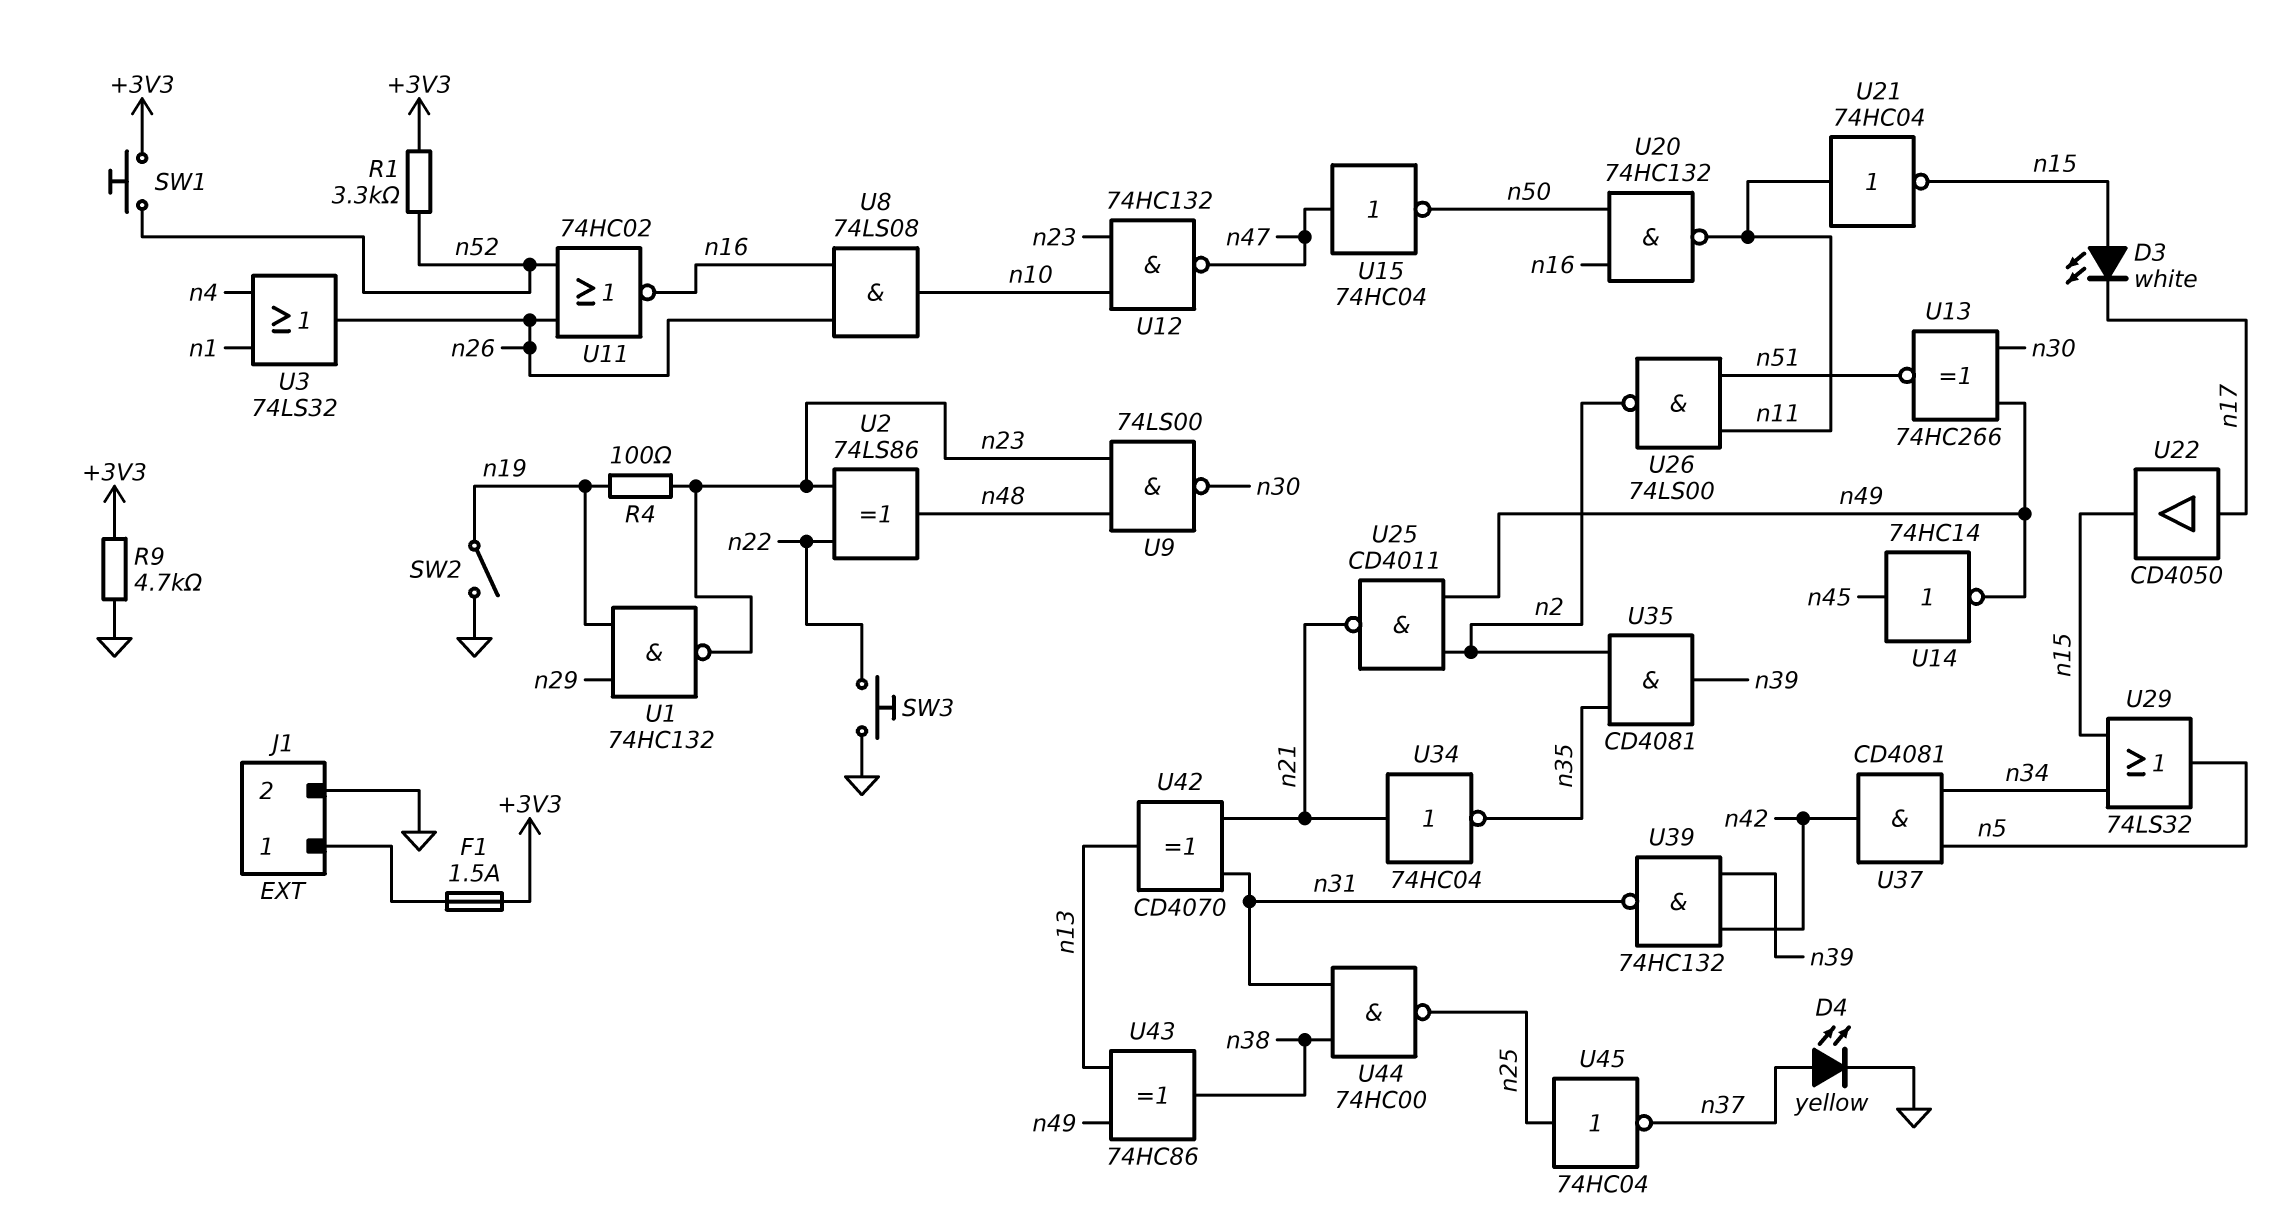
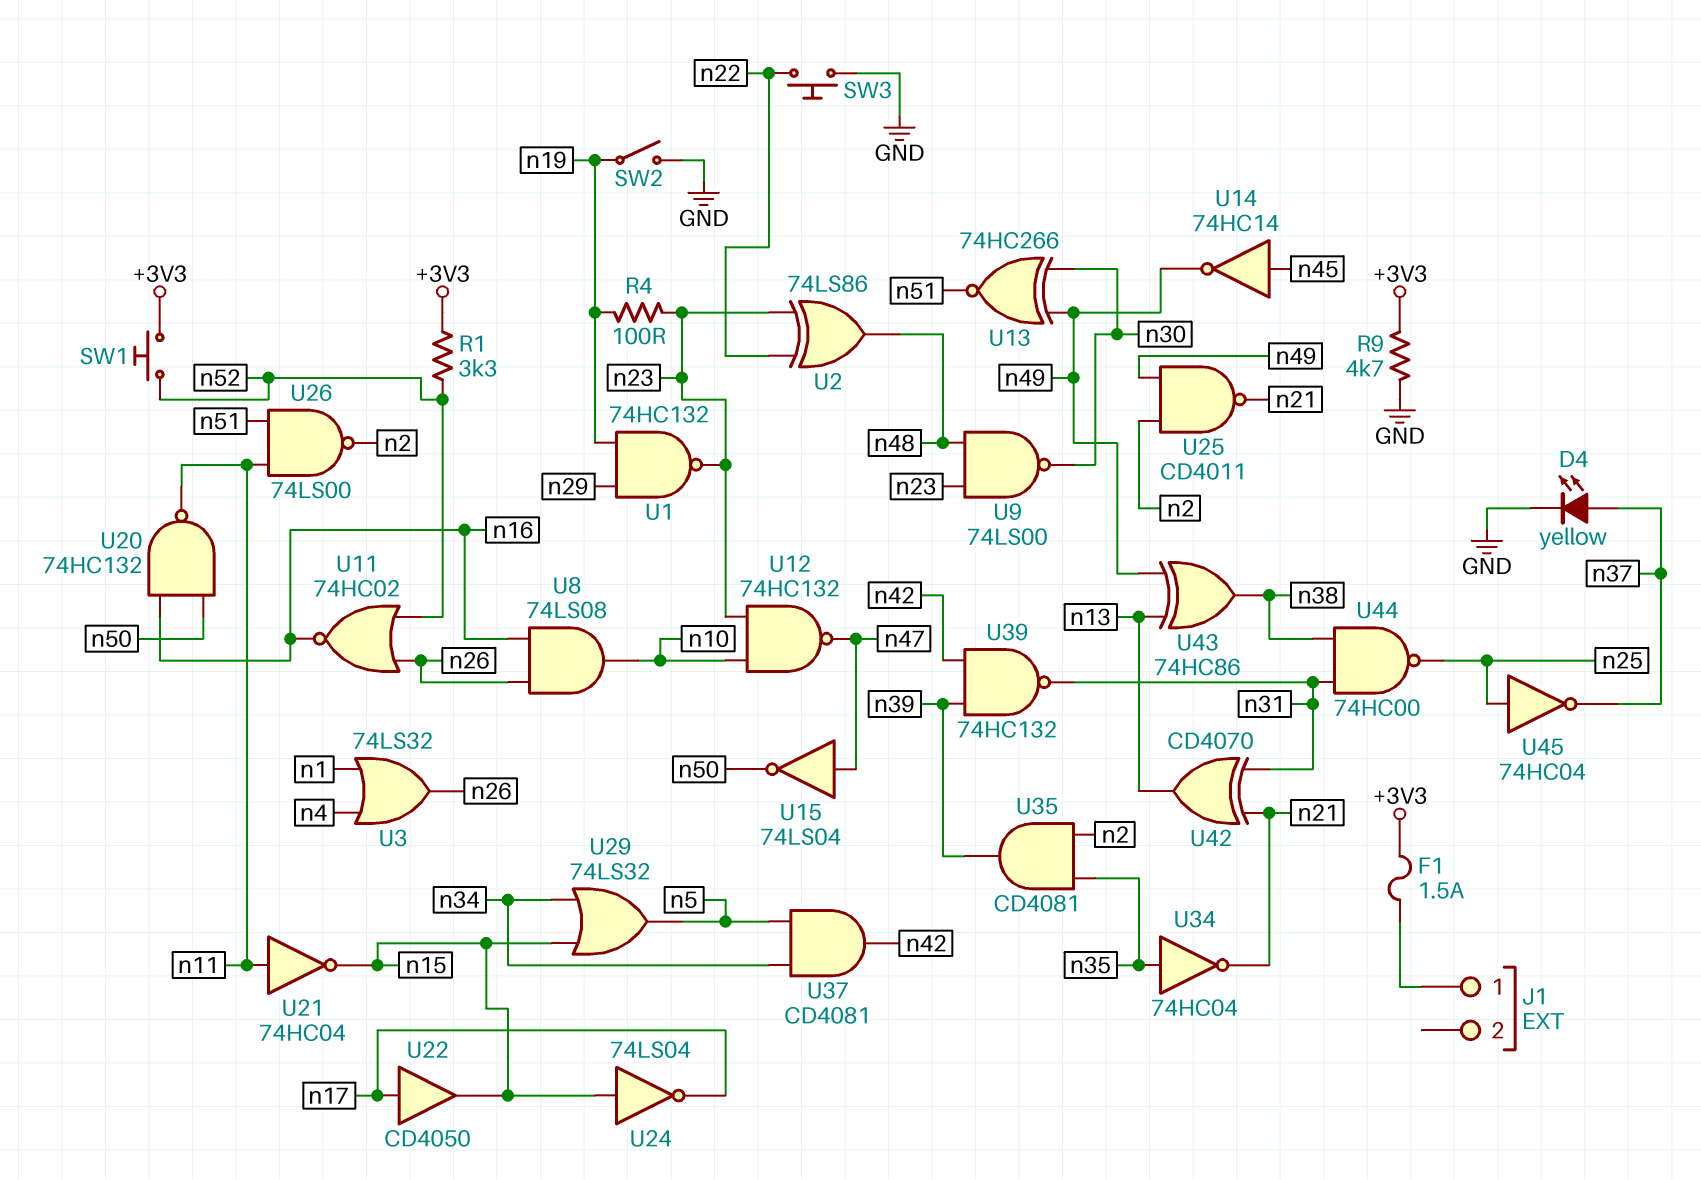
D3: LED white (A n15, K n17) -> none
J1 pin 2: GND -> none
U15: NOT 74HC04 (in n47, out n50) -> NOT 74LS04 (in n47, out n50)
U24: none -> NOT 74LS04 (in n15, out n17)
U34: NOT 74HC04 (in n21, out n35) -> NOT 74HC04 (in n35, out n21)

